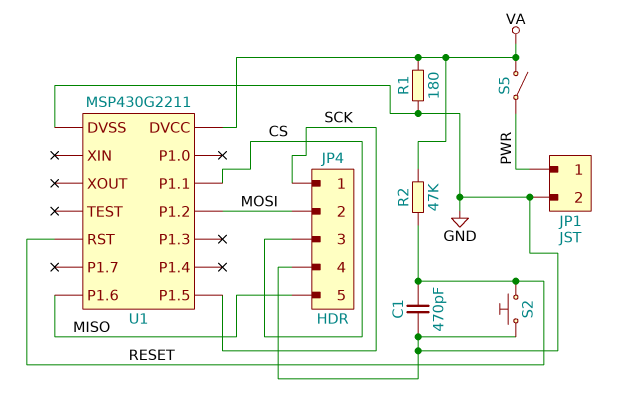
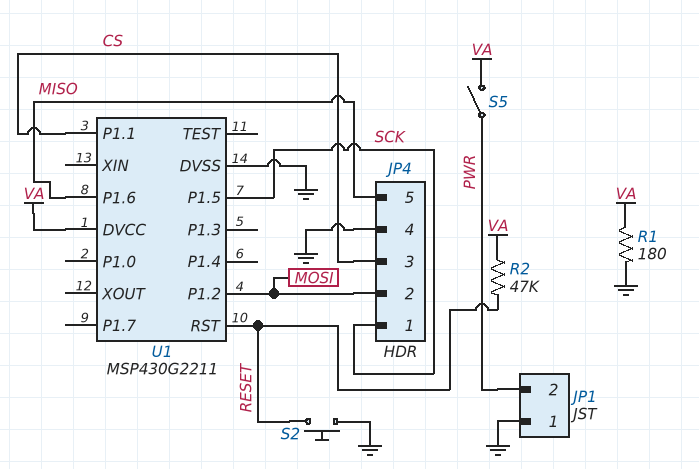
C1: 470pF (GND, RESET) -> none
JP1 pin 1: PWR -> GND
JP1 pin 2: GND -> PWR

